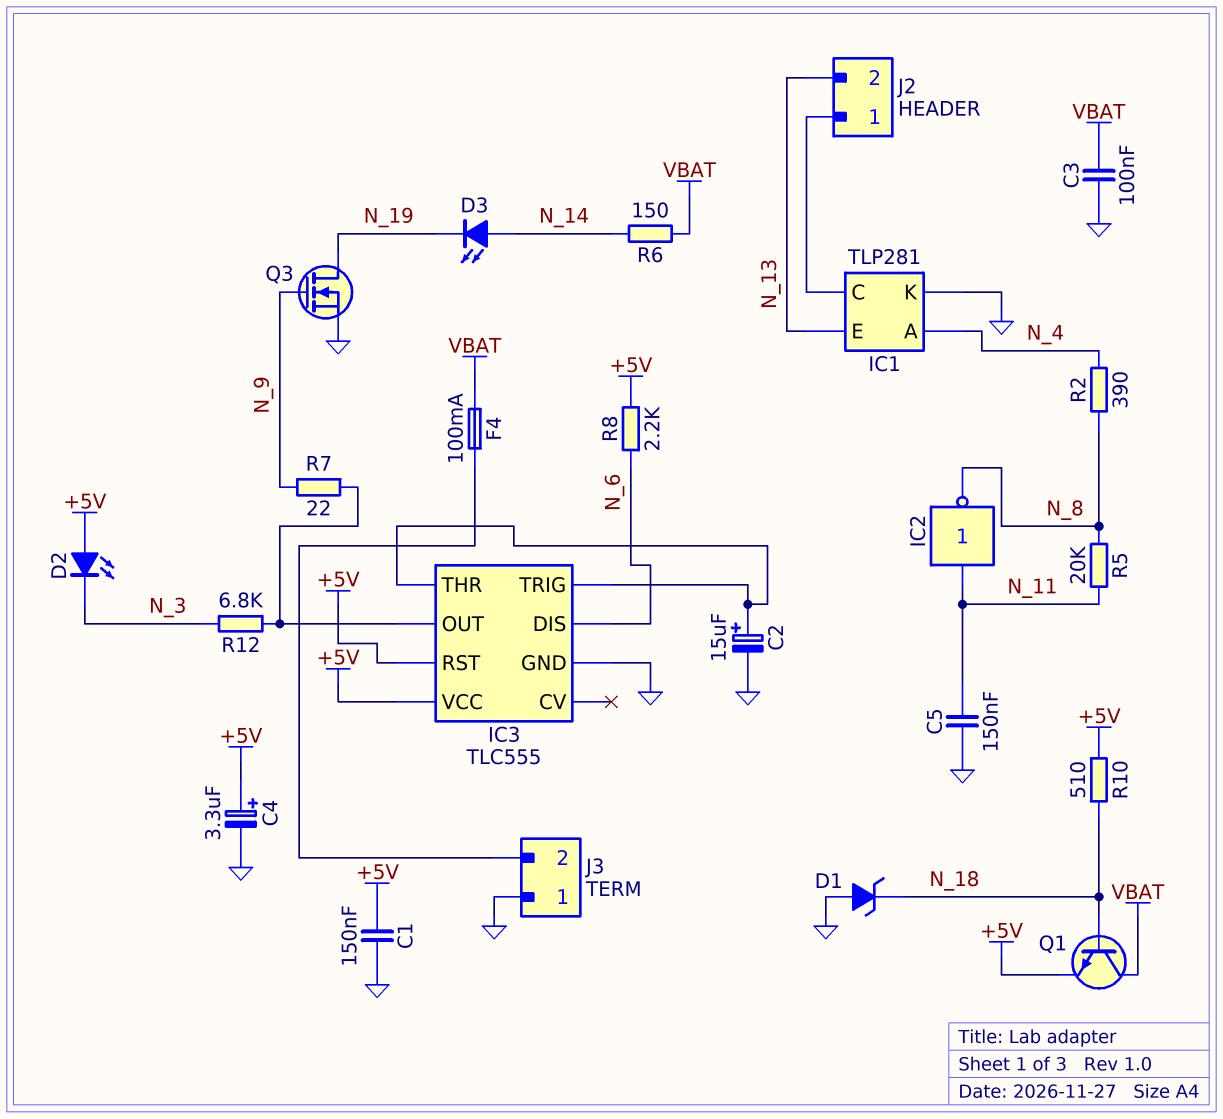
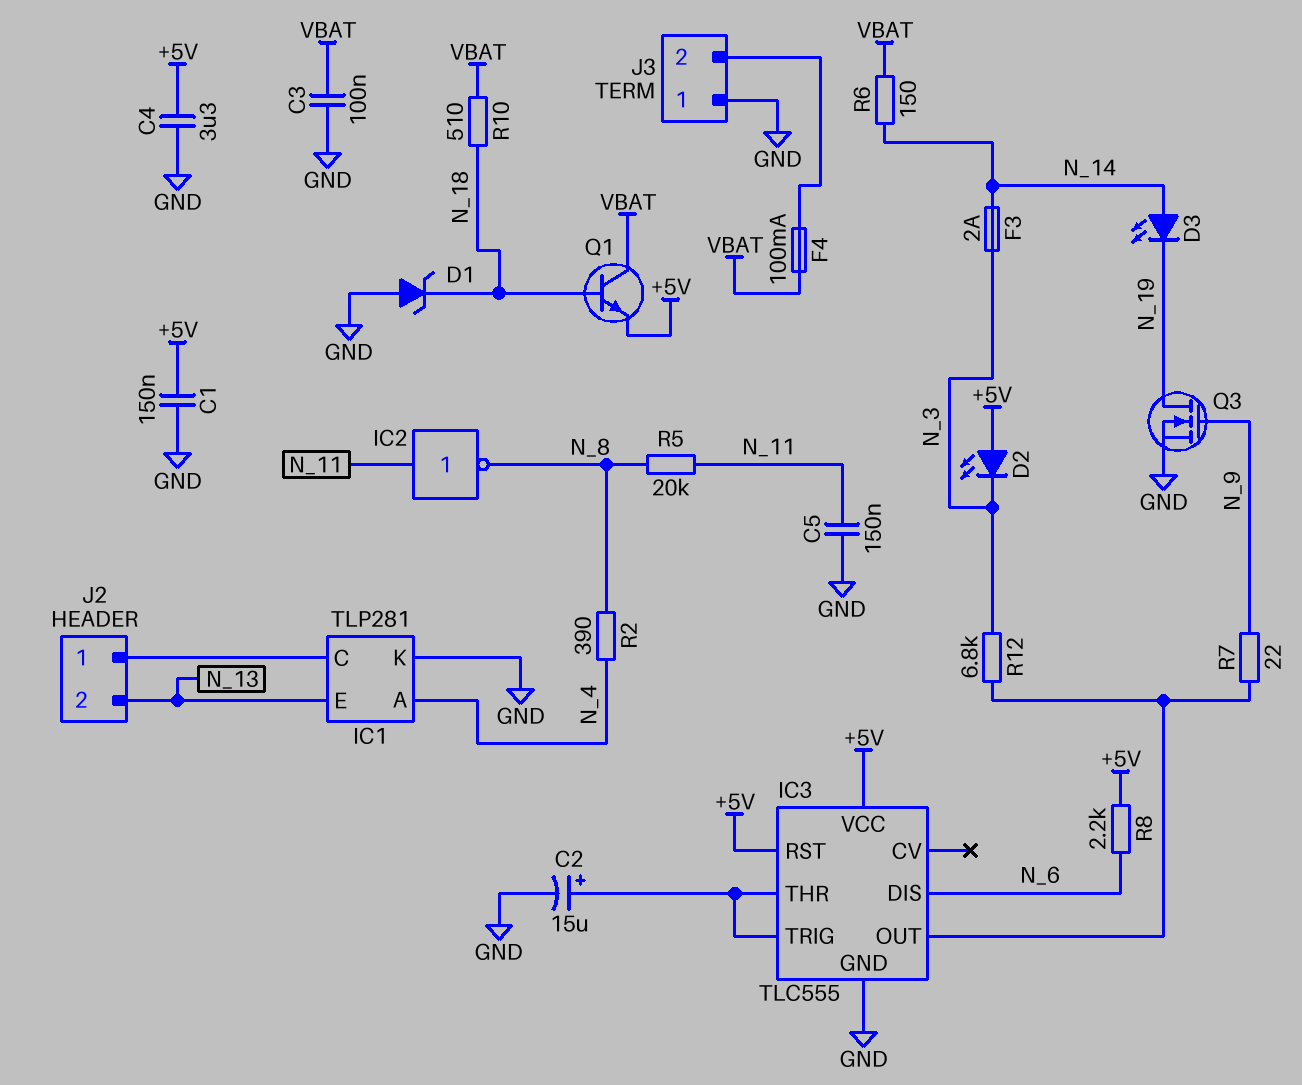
C4: 3.3uF (plus +5V, minus GND) -> 3.3uF (+5V, GND)
F3: none -> 2A (N_3, N_14)
R10: 510 (+5V, N_18) -> 510 (N_18, VBAT)

